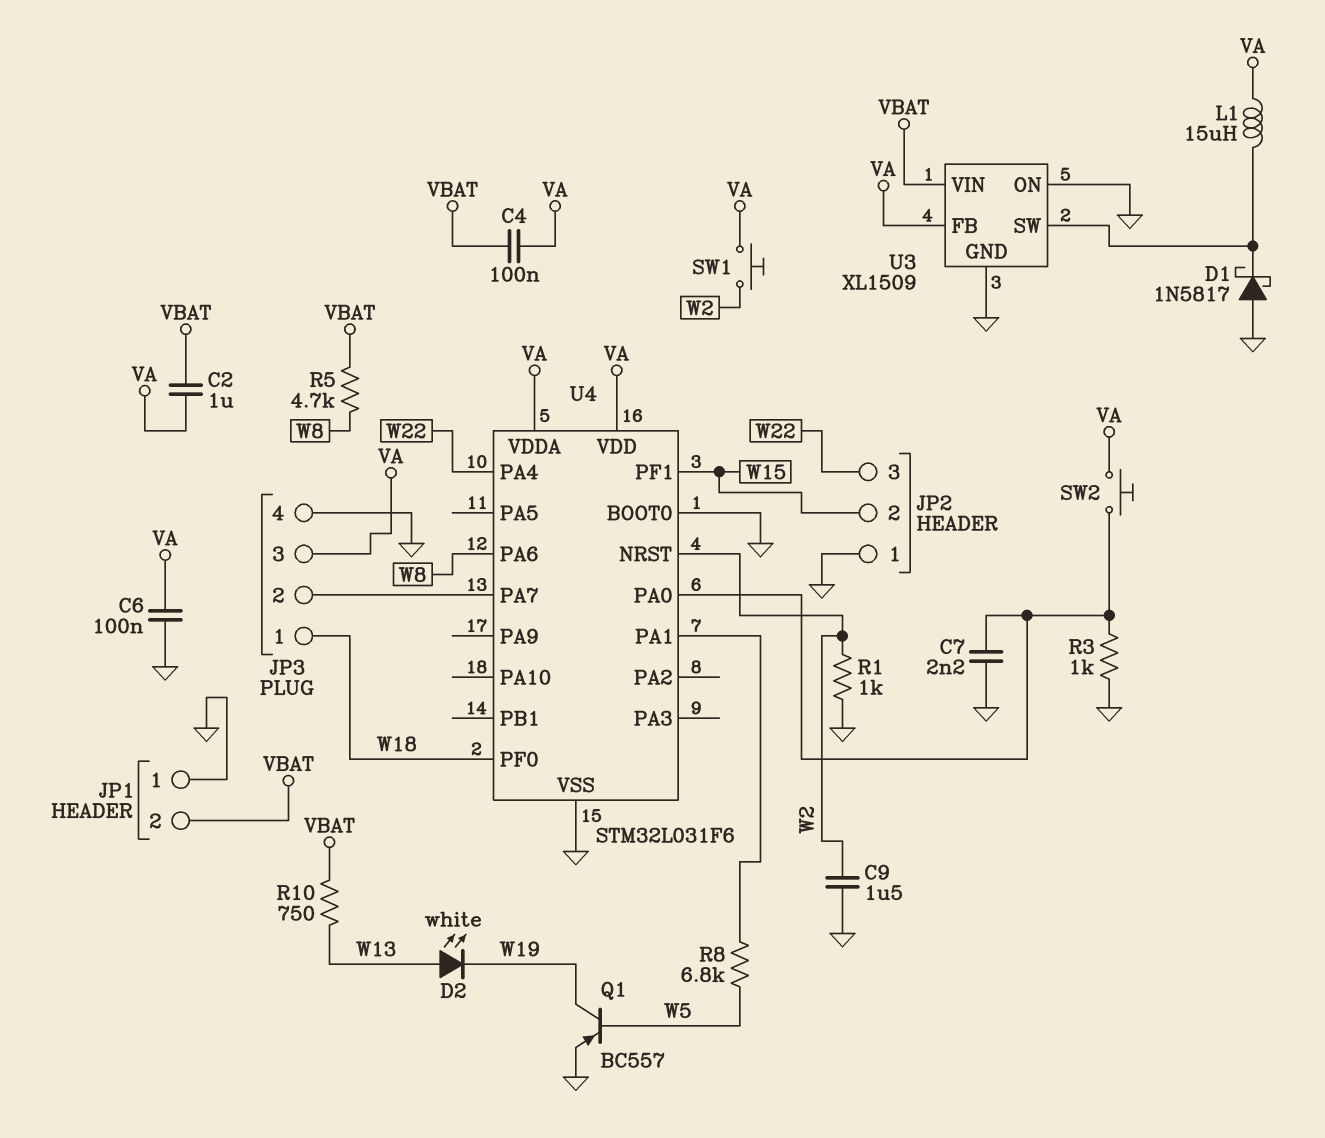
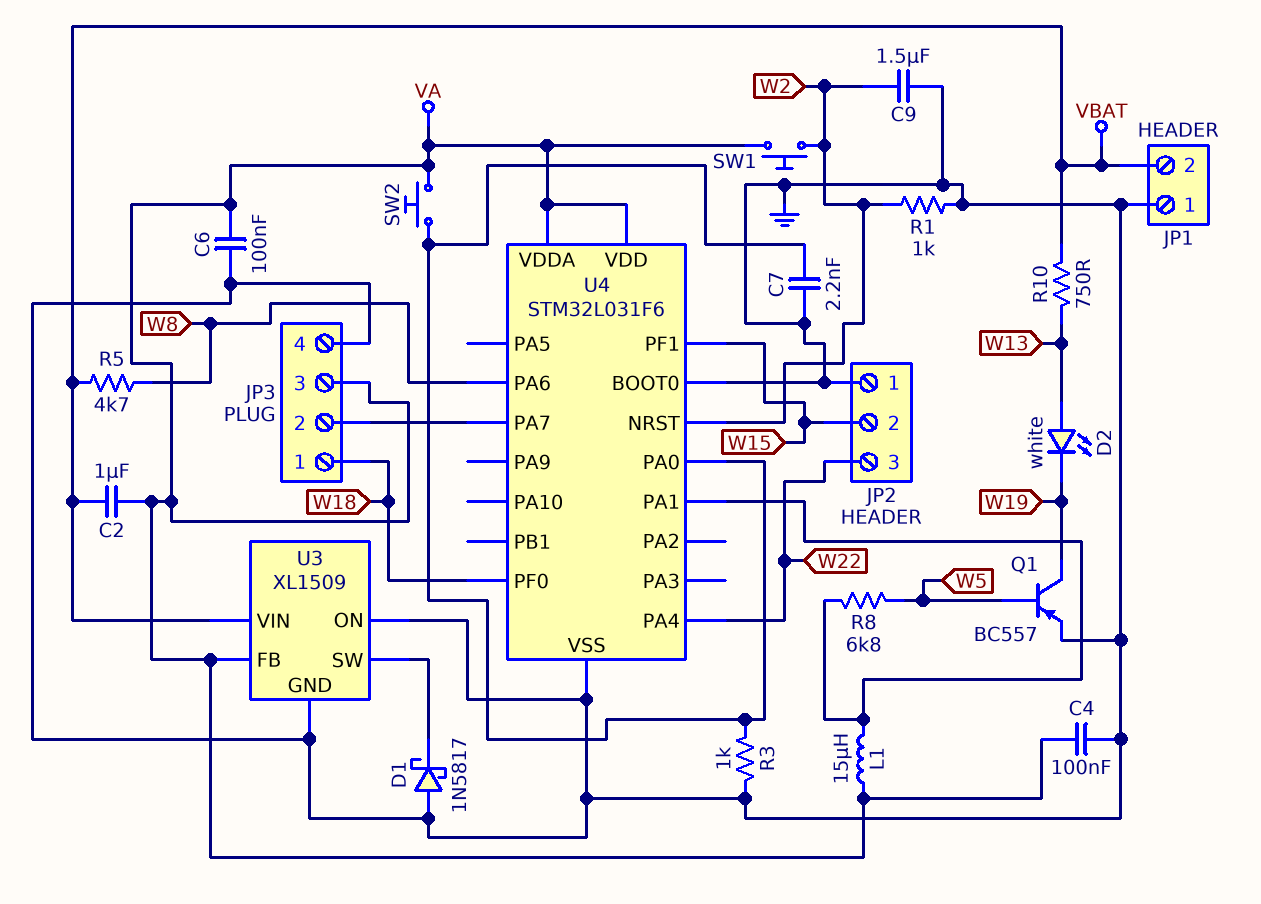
C4: 100nF (VA, VBAT) -> 100nF (GND, VA)
L1: 15uH (U3/SW, VA) -> 15uH (U4/PA1, VA)

